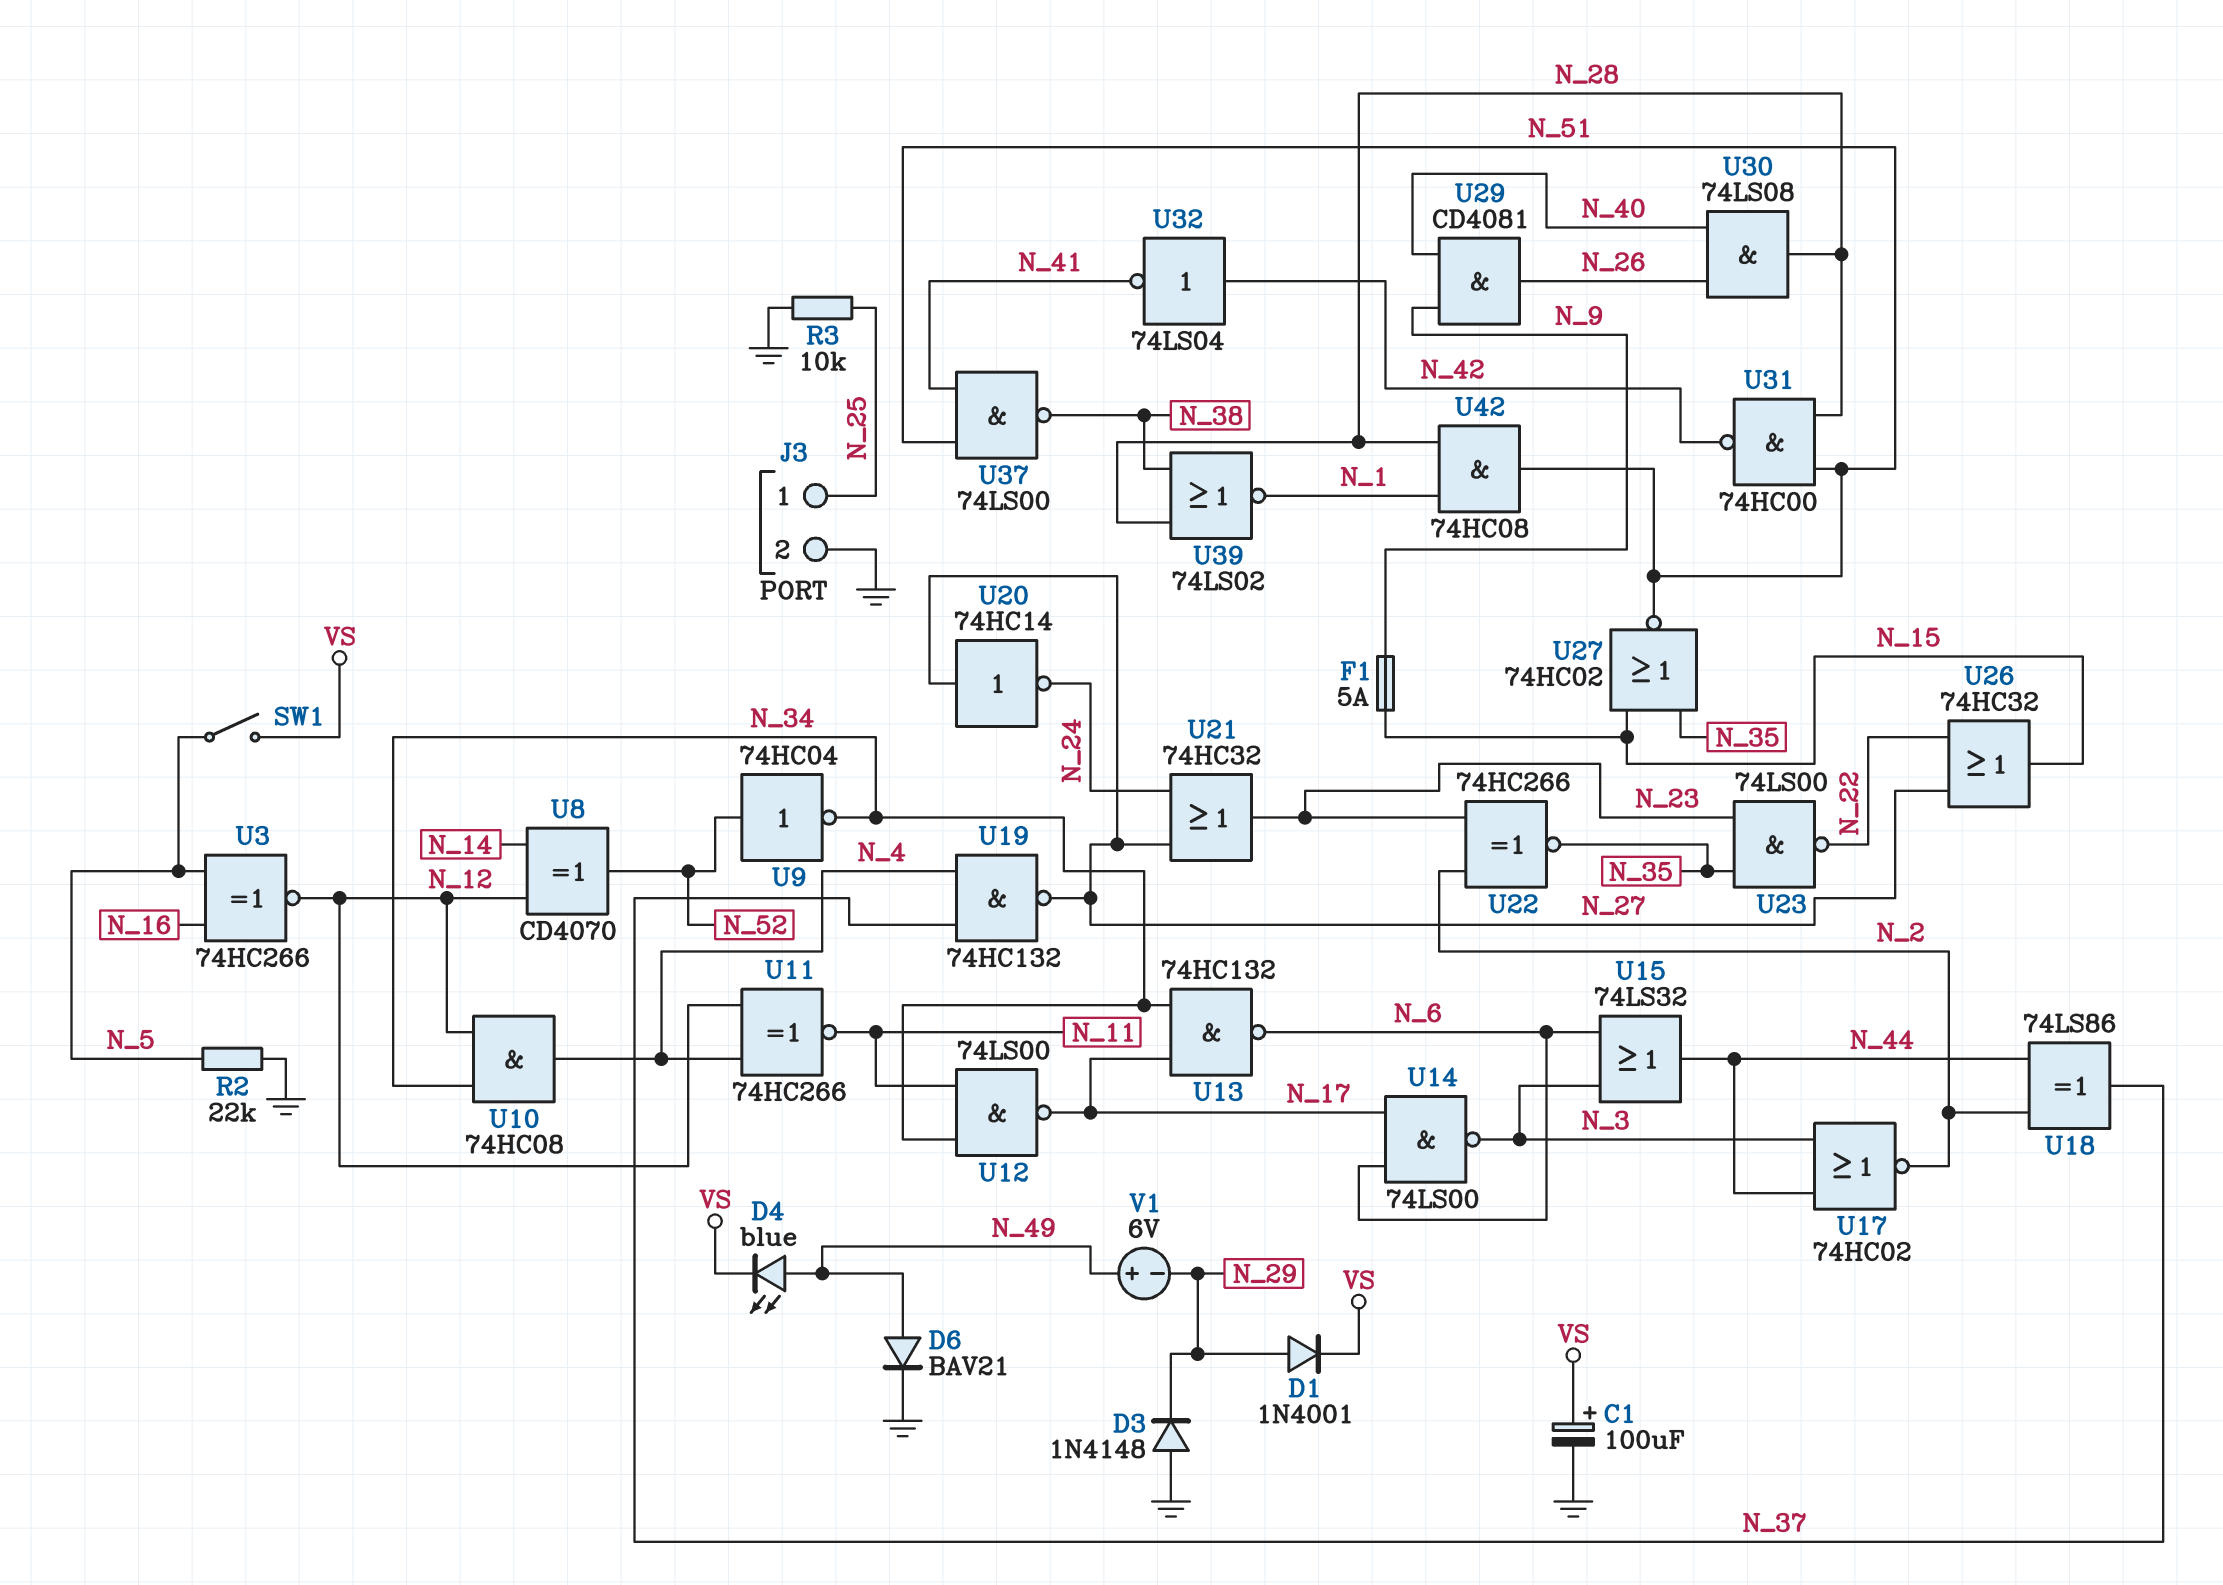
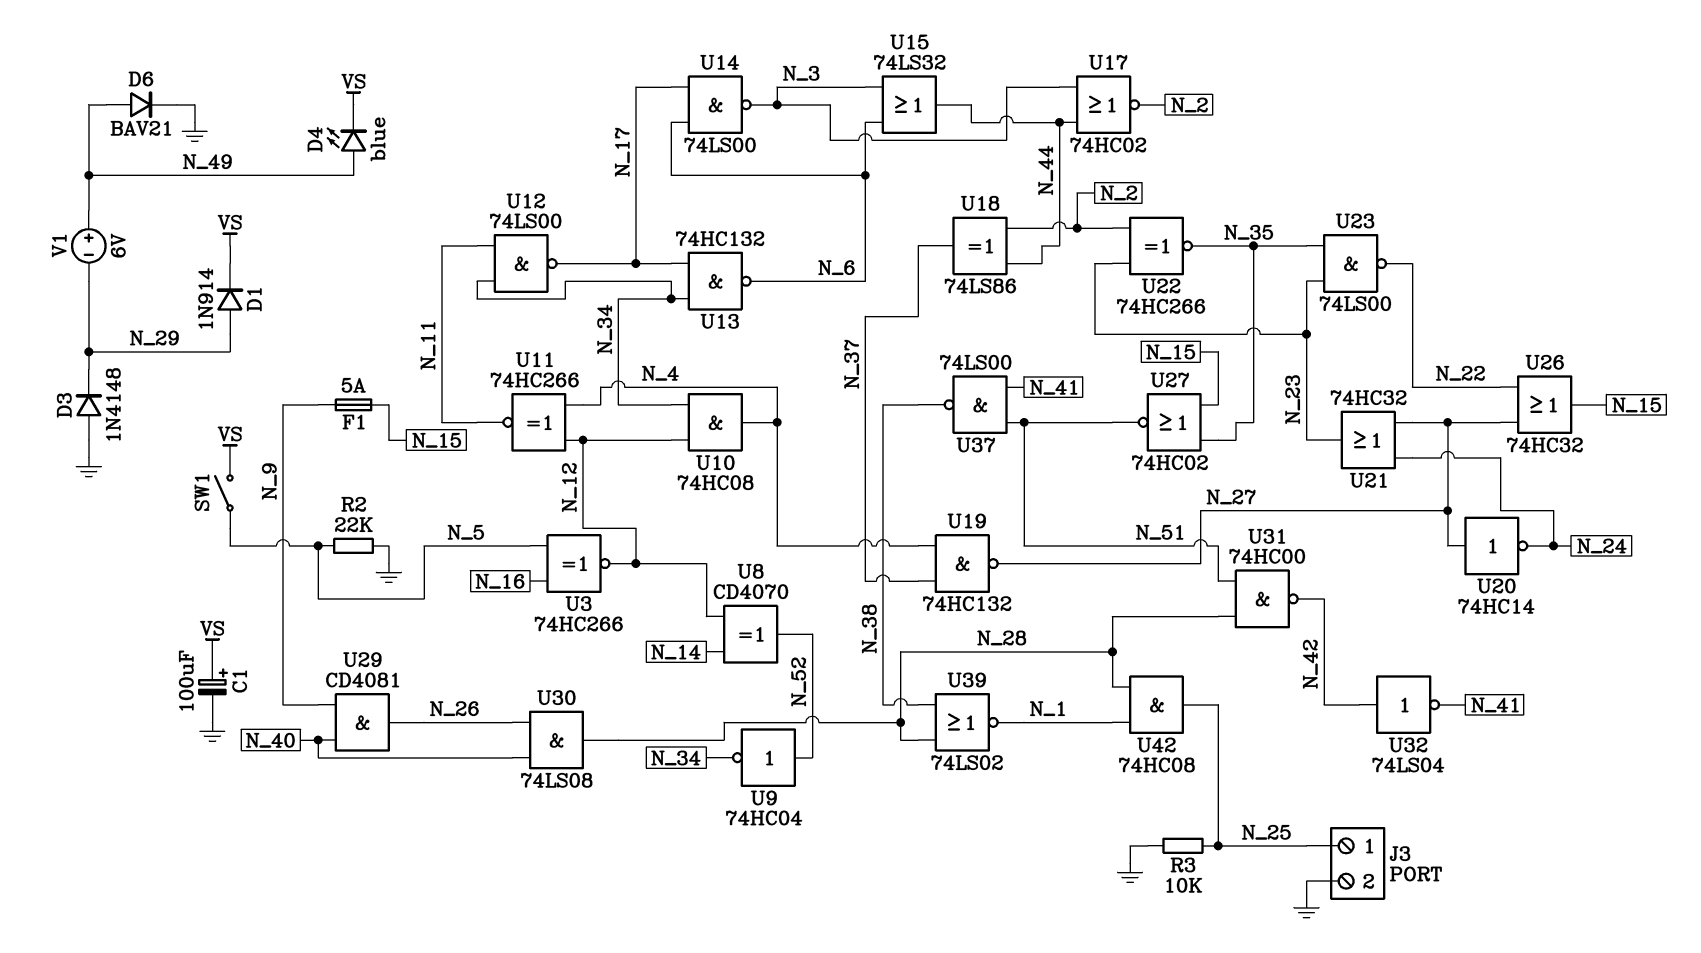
D1: diode 1N4001 (A N_29, K VS) -> diode 1N914 (A N_29, K VS)
U42: AND 74HC08 (in N_1, in N_28, out N_51) -> AND 74HC08 (in N_1, in N_28, out N_25)

